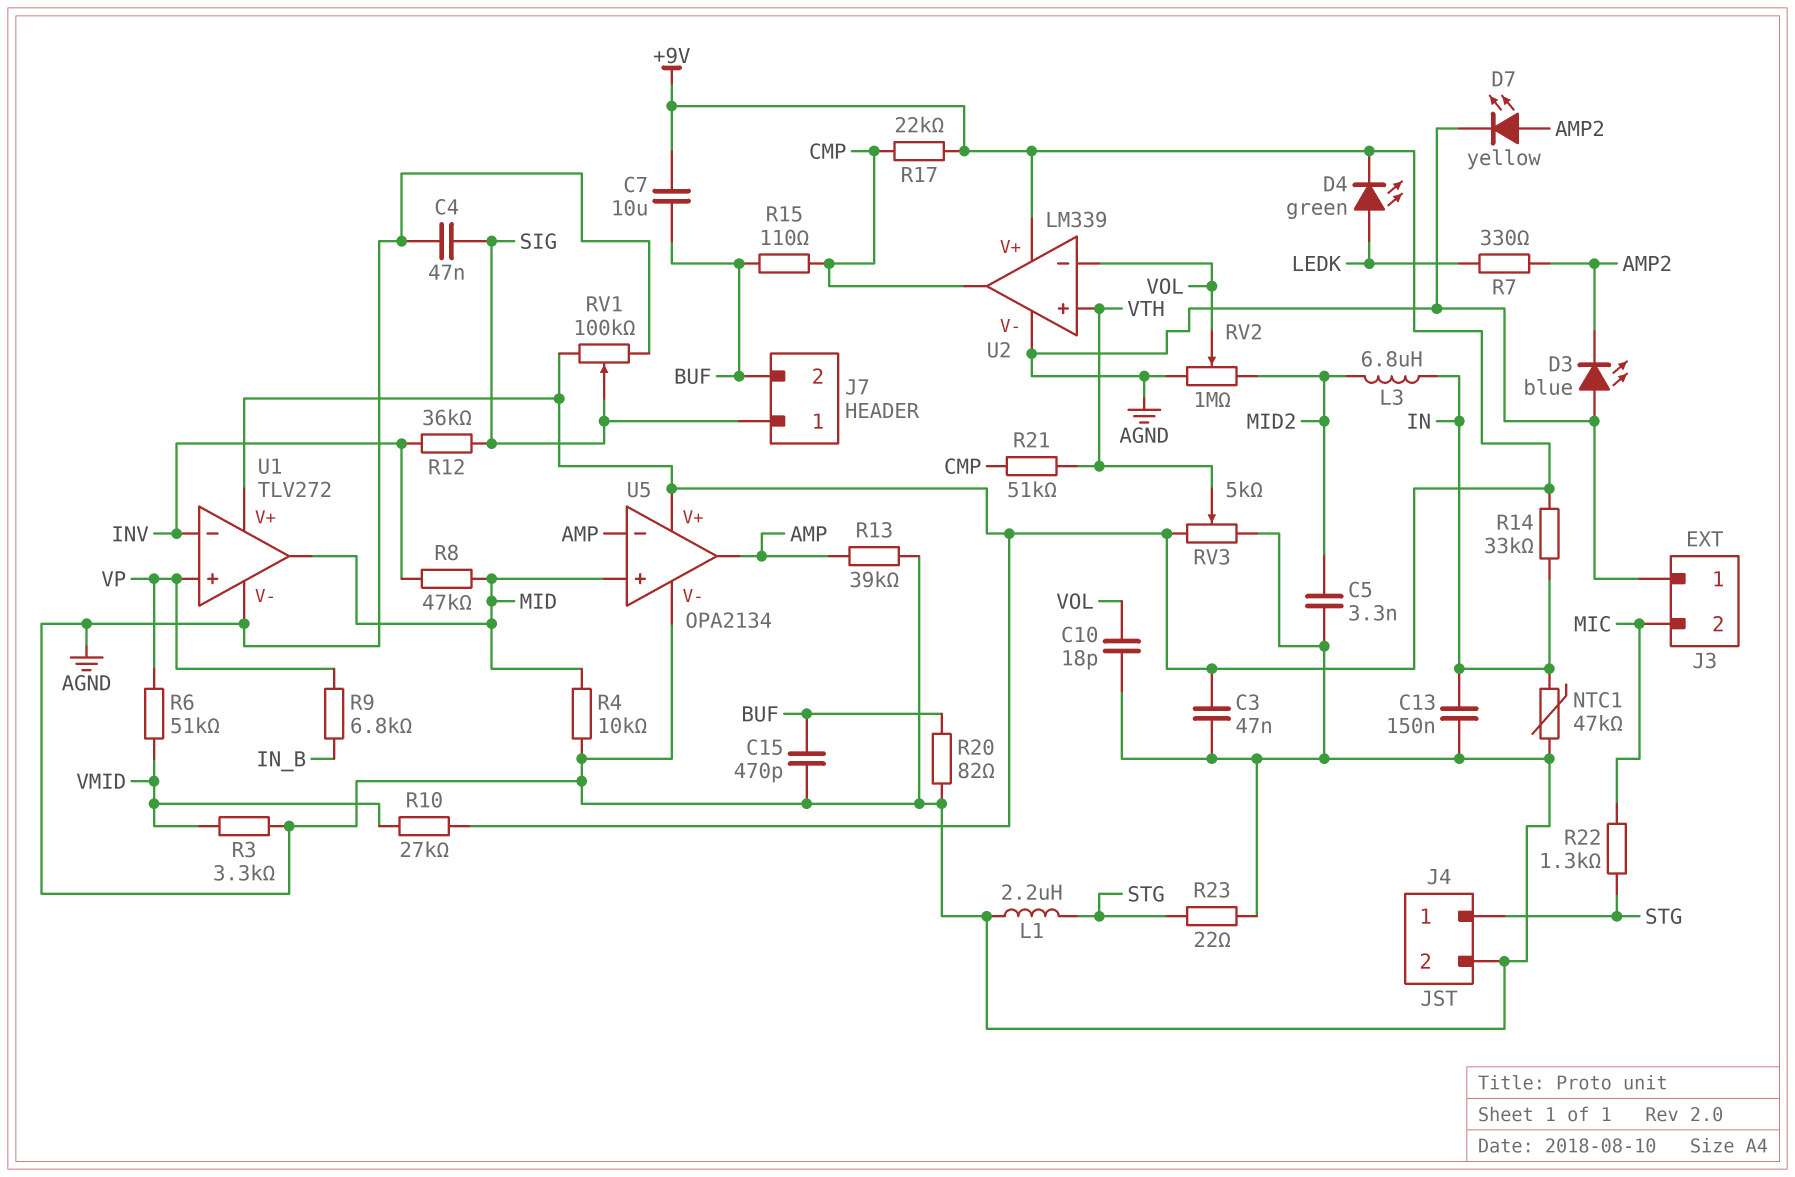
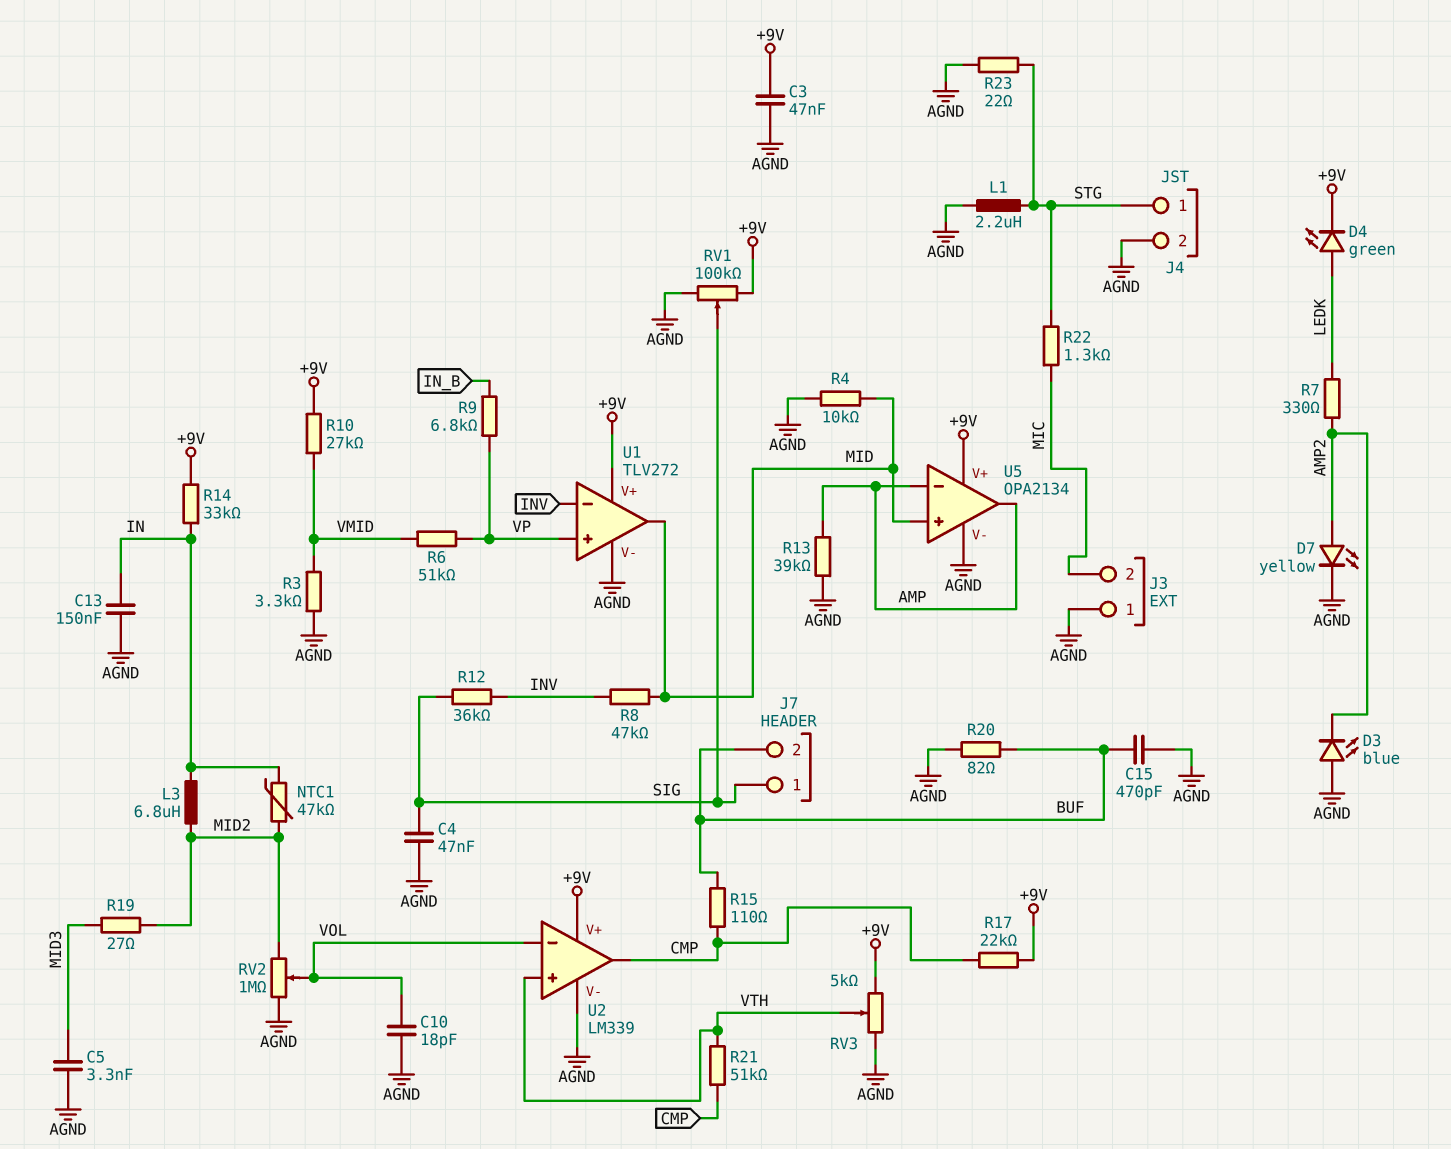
C5: 3.3nF (AGND, MID2) -> 3.3nF (AGND, MID3)
C7: 10uF (+9V, BUF) -> none
NTC1: 47k (AGND, IN) -> 47k (IN, MID2)
R19: none -> 27 (MID2, MID3)

